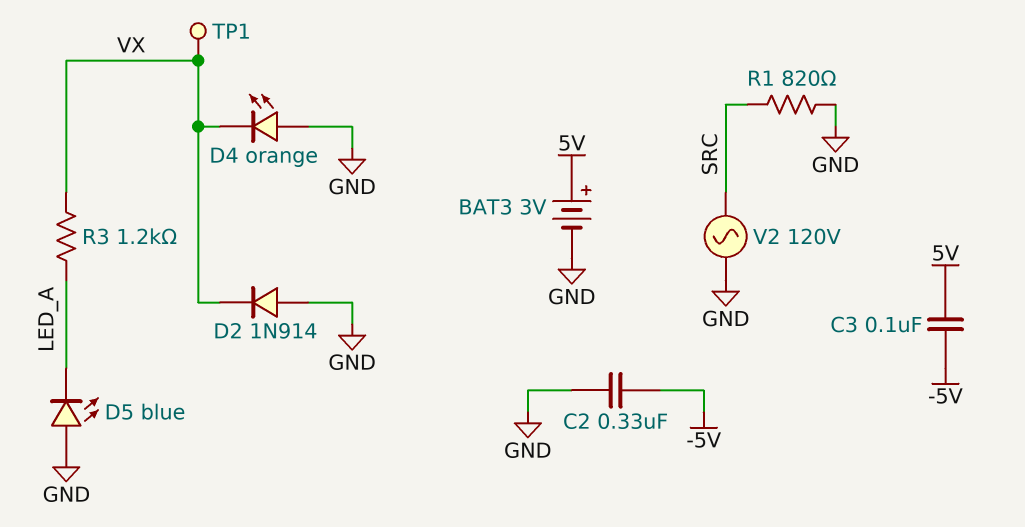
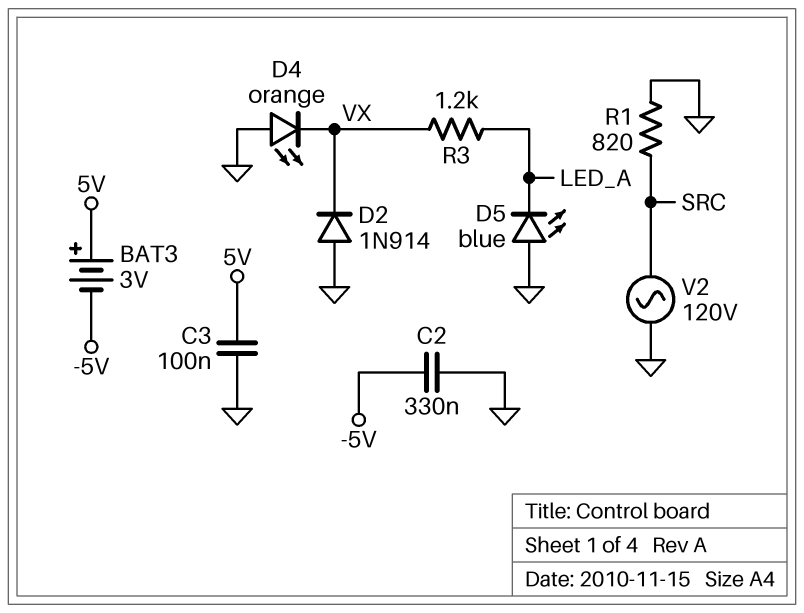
BAT3: 3V (plus 5V, minus GND) -> 3V (plus 5V, minus -5V)
C3: 100nF (-5V, 5V) -> 100nF (5V, GND)
TP1: test point (VX) -> none

